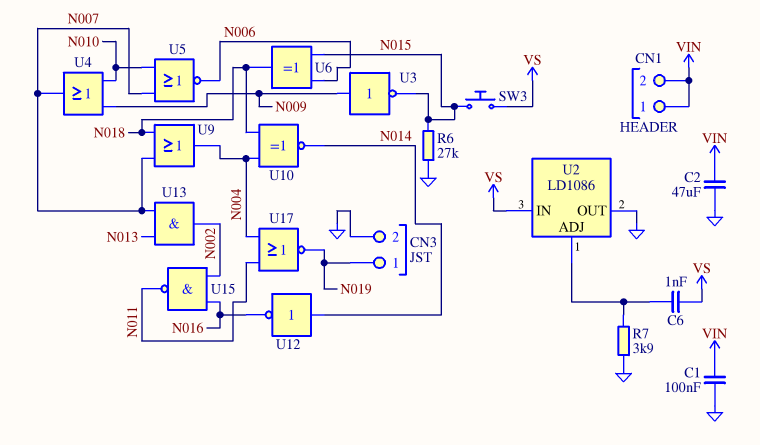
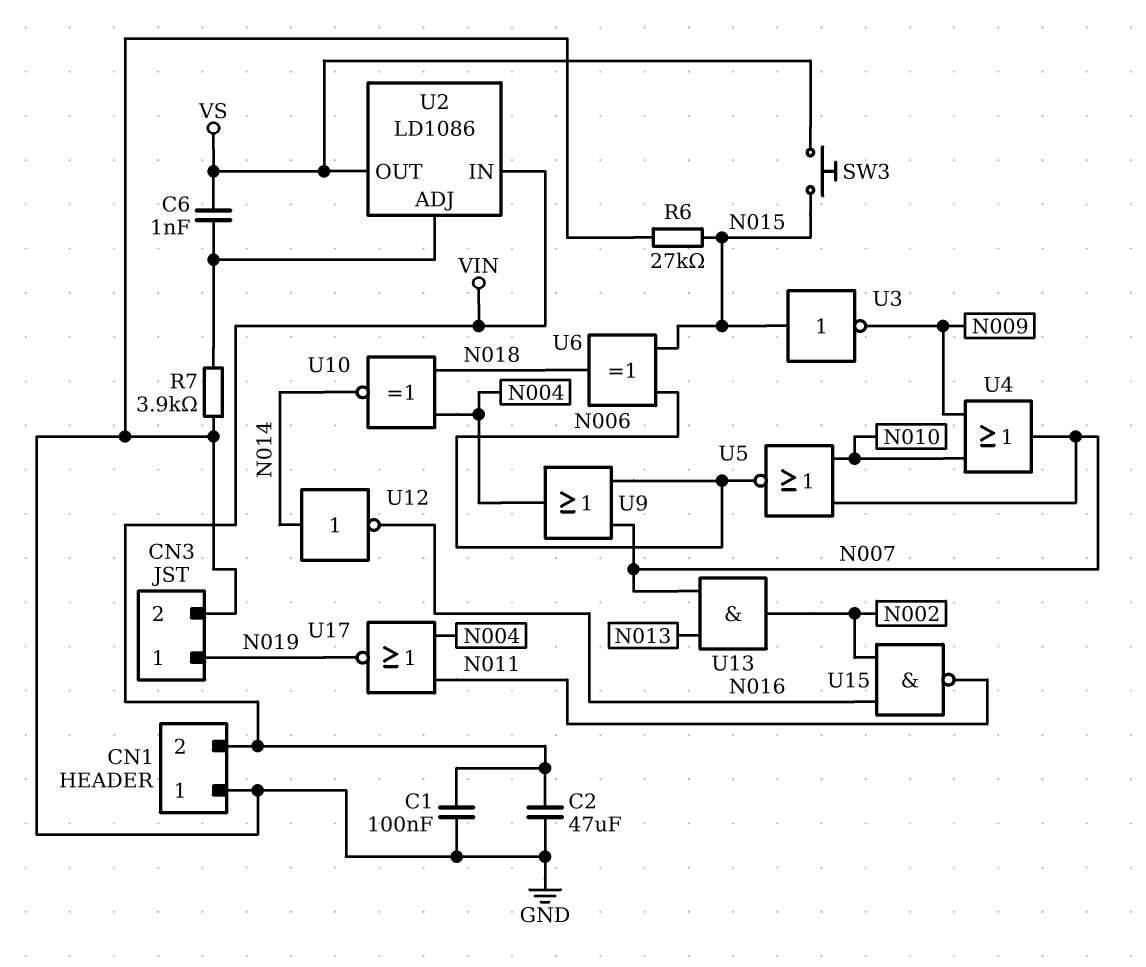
CN1 pin 1: VIN -> GND
U2 pin IN: VS -> VIN
U2 pin OUT: GND -> VS
U3: NOT (in N009, out N015) -> NOT (in N015, out N009)
U9: OR (in N007, in N018, out N004) -> OR (in N006, in N007, out N004)

